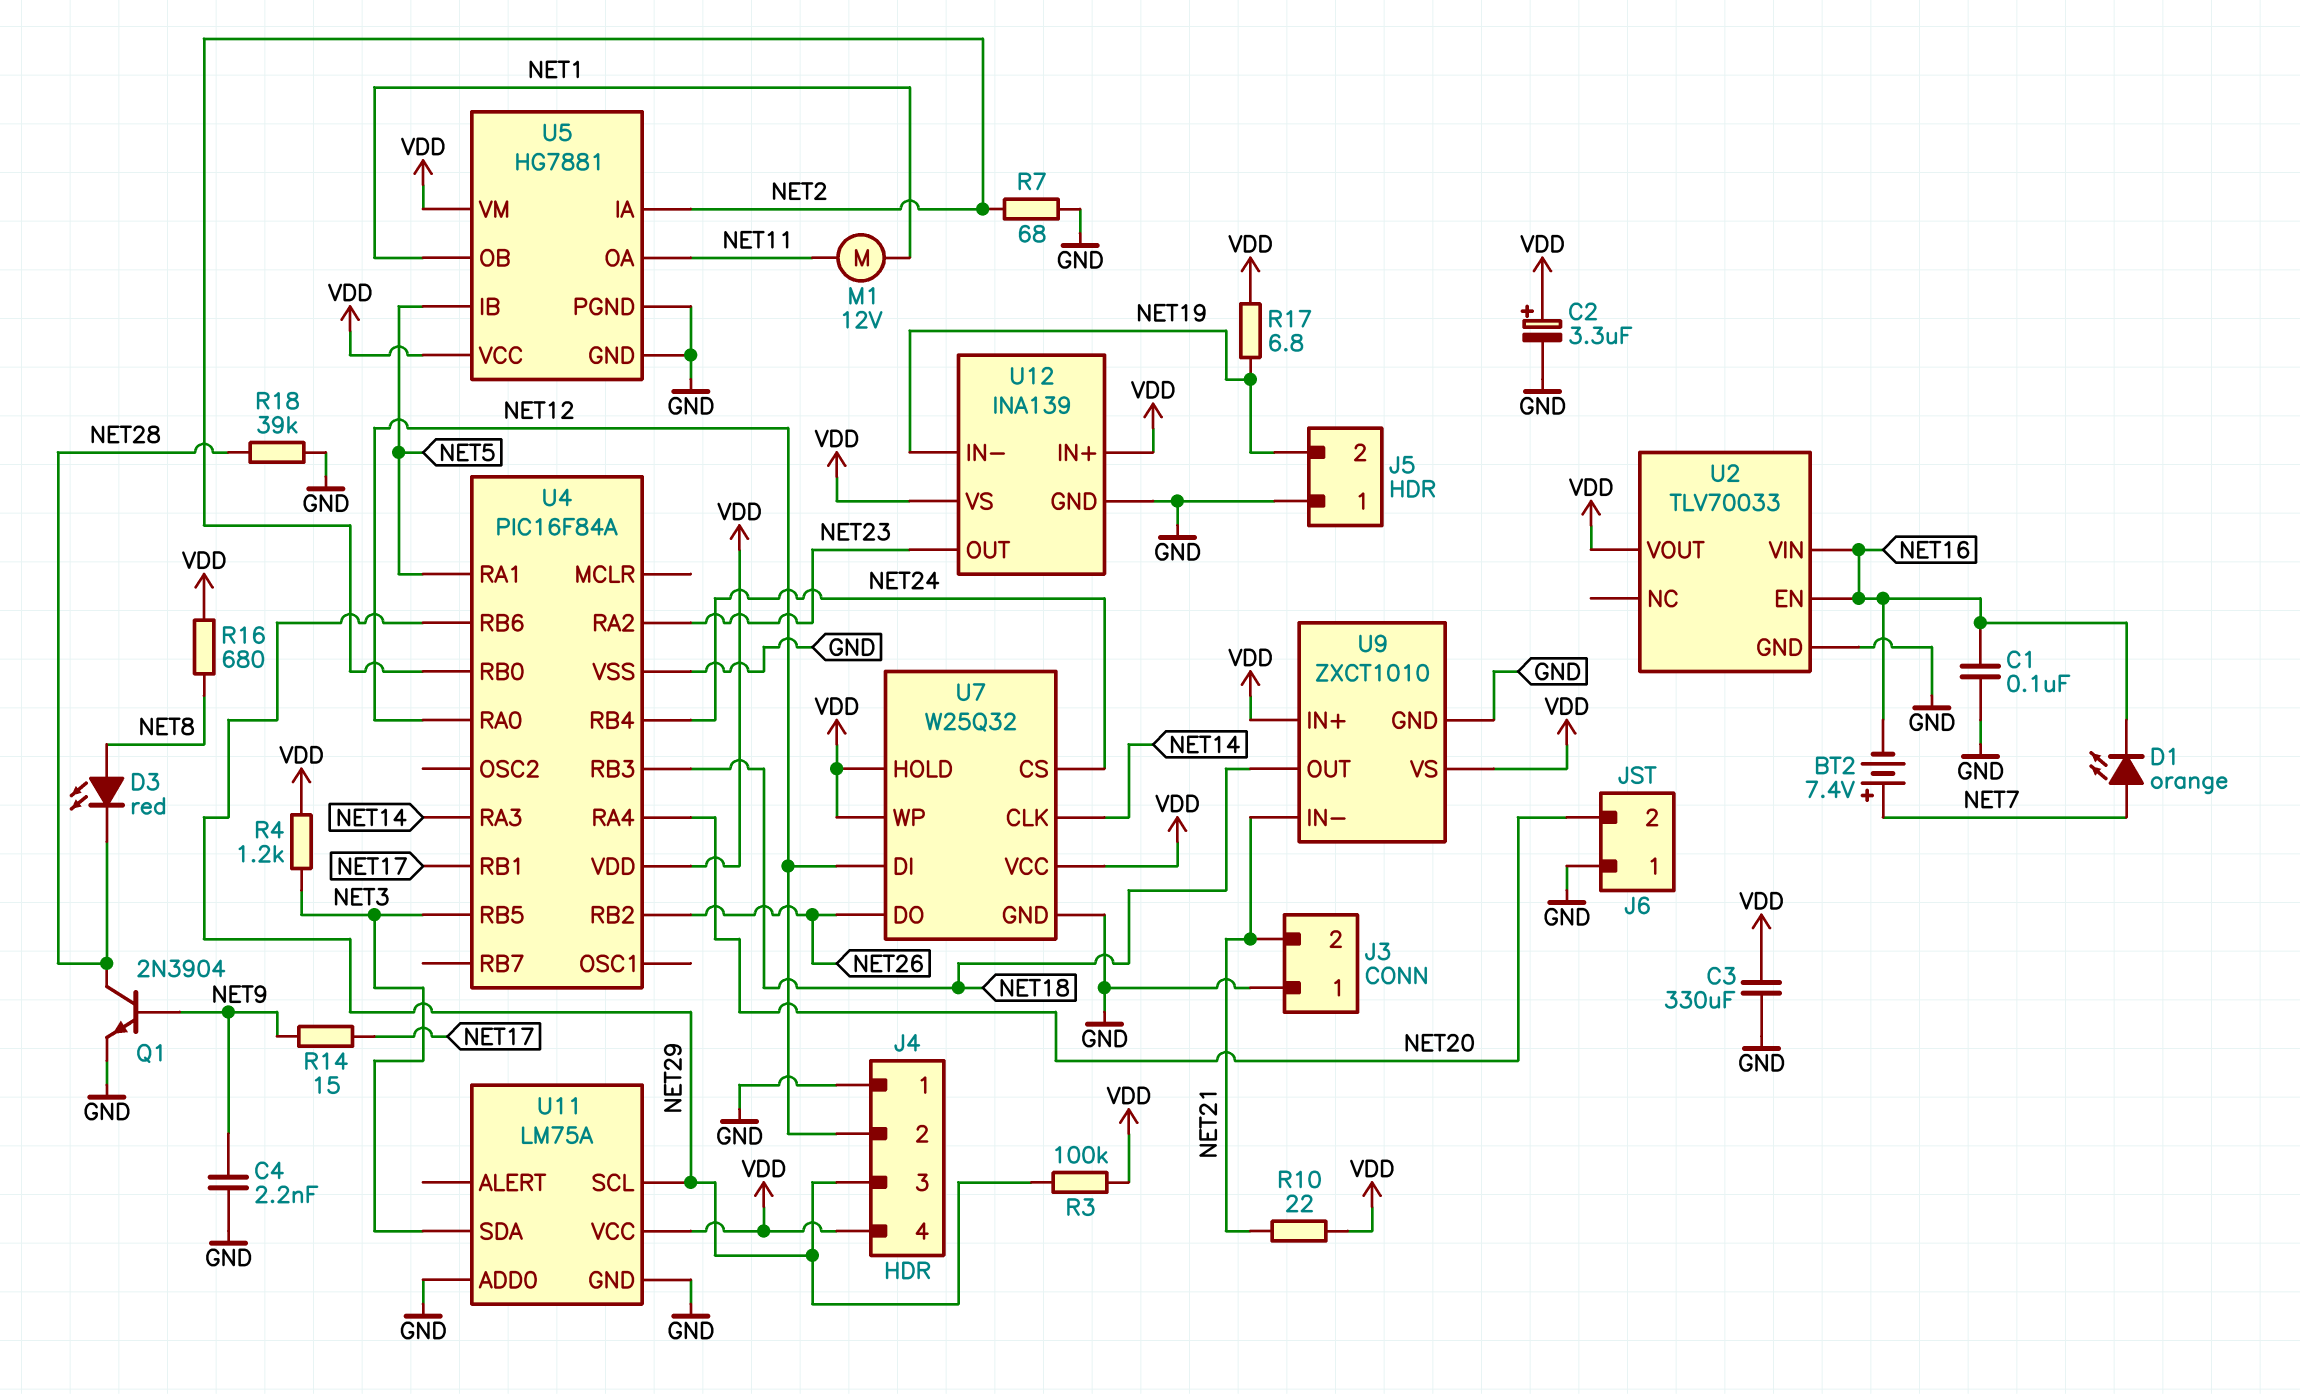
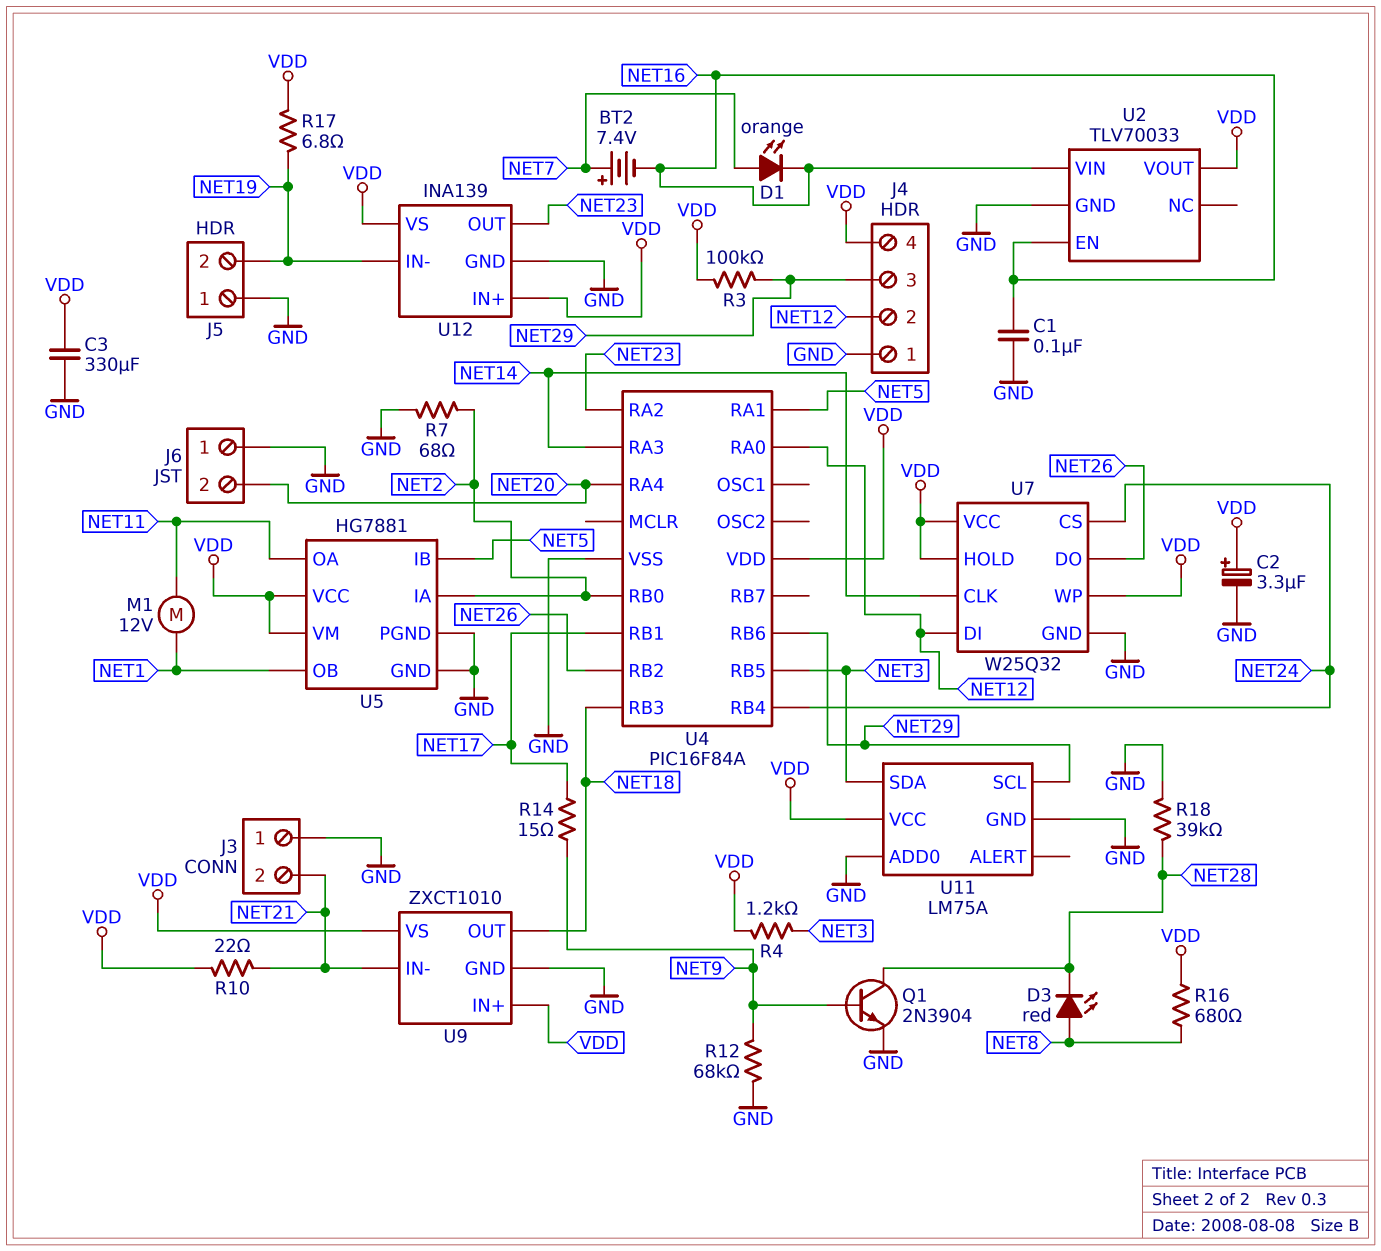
C4: 2.2nF (GND, NET9) -> none
R12: none -> 68k (GND, NET9)

